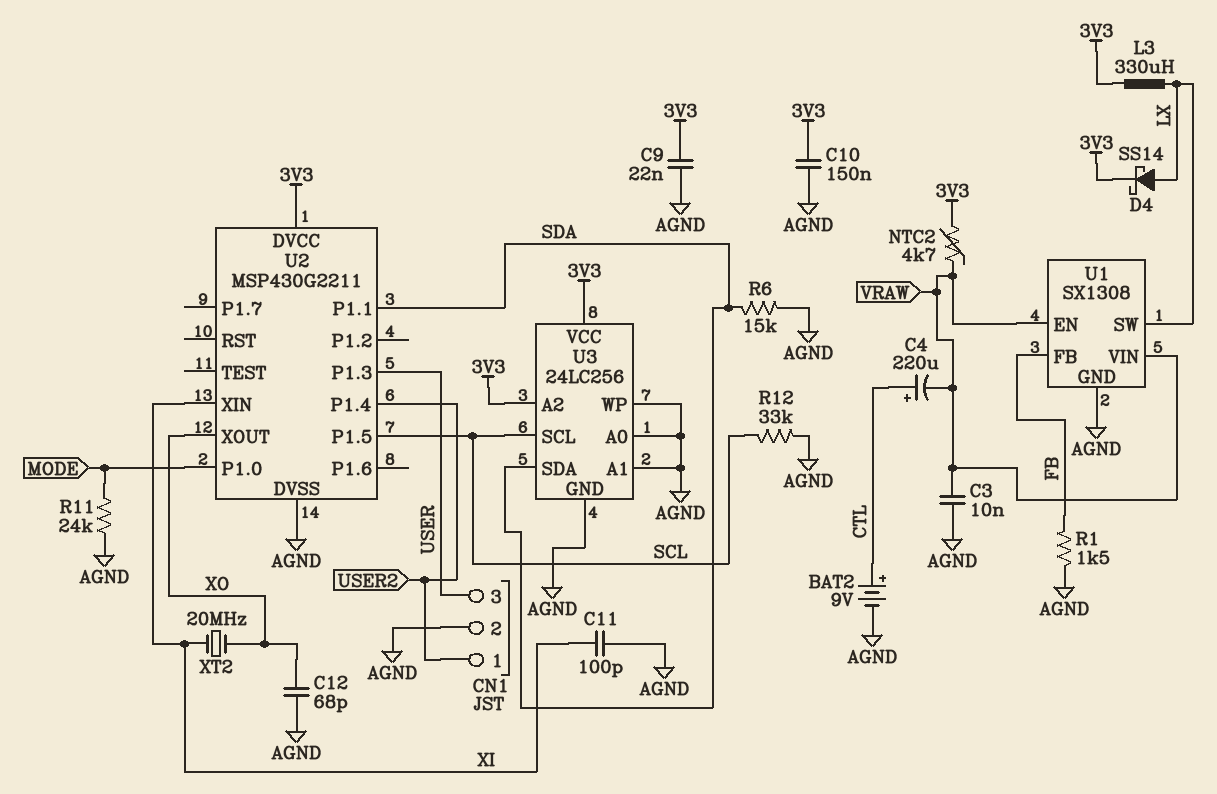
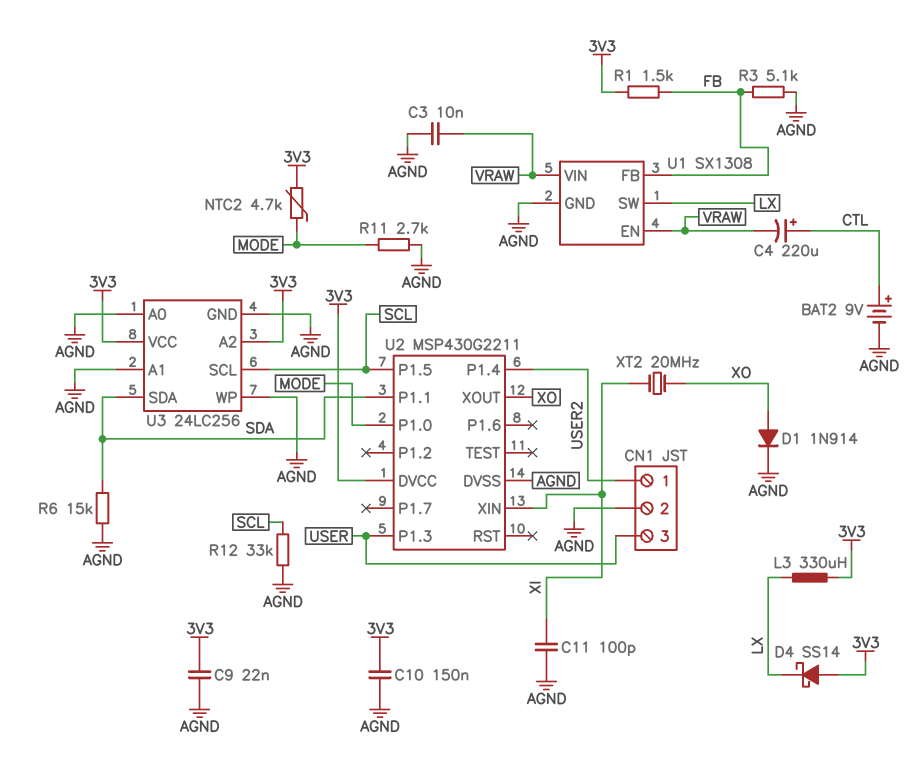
C12: 68pF (AGND, XO) -> none
D1: none -> diode 1N914 (A XO, K AGND)
D4: schottky SS14 (A LX, K 3V3) -> schottky SS14 (A 3V3, K LX)
NTC2: 4.7k (3V3, VRAW) -> 4.7k (3V3, MODE)
R1: 1.5k (AGND, FB) -> 1.5k (3V3, FB)
R3: none -> 5.1k (AGND, FB)
R11: 24k (AGND, MODE) -> 2.7k (AGND, MODE)

